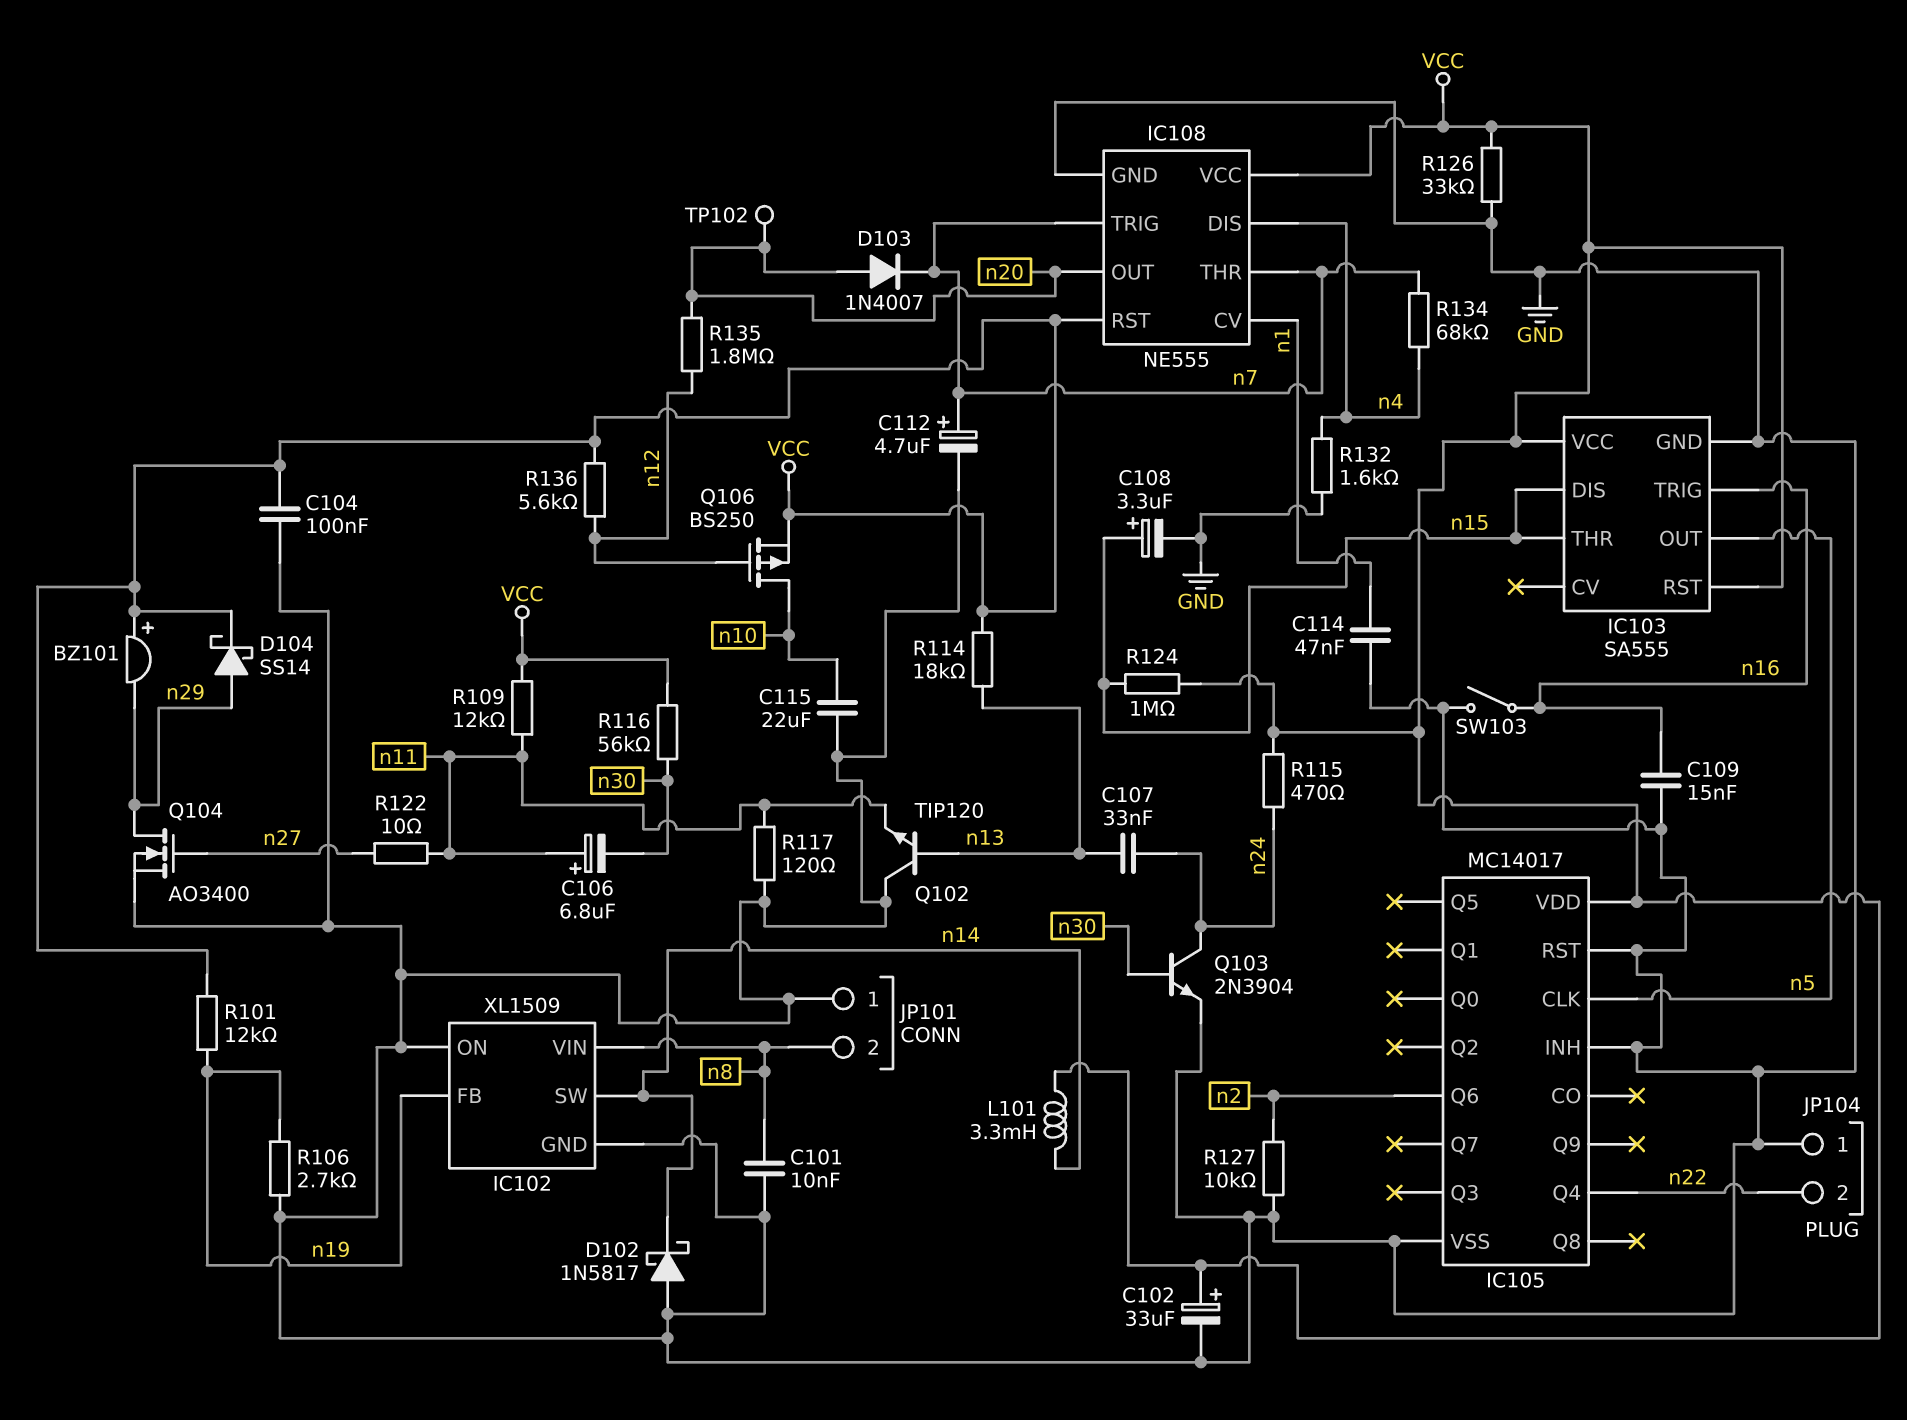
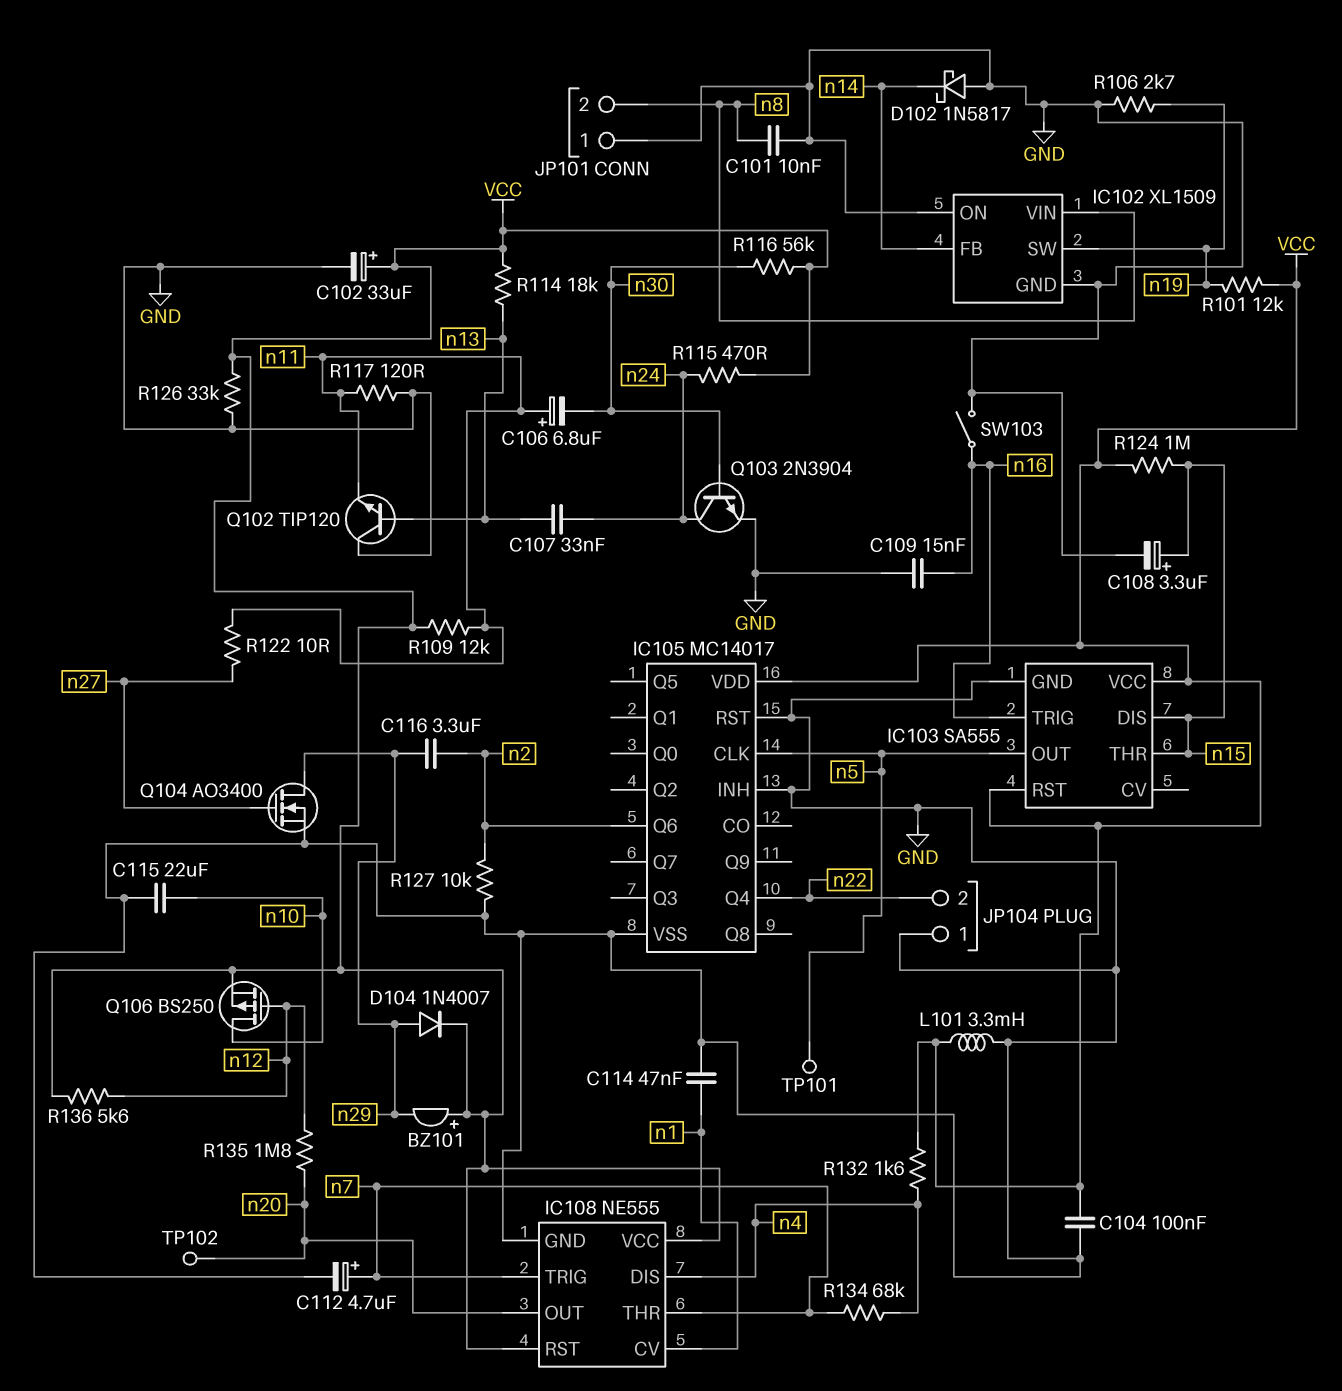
C116: none -> 3.3uF (n2, n29)
D103: diode 1N4007 (A n20, K n7) -> none
D104: schottky SS14 (A n29, K VCC) -> diode 1N4007 (A n29, K VCC)
IC102 pin FB: n19 -> n14
IC102 pin SW: n14 -> n19
L101: 3.3mH (VCC, n14) -> 3.3mH (GND, VCC)
R132: 1.6k (GND, n4) -> 1.6k (VCC, n4)
TP101: none -> test point (n5)

